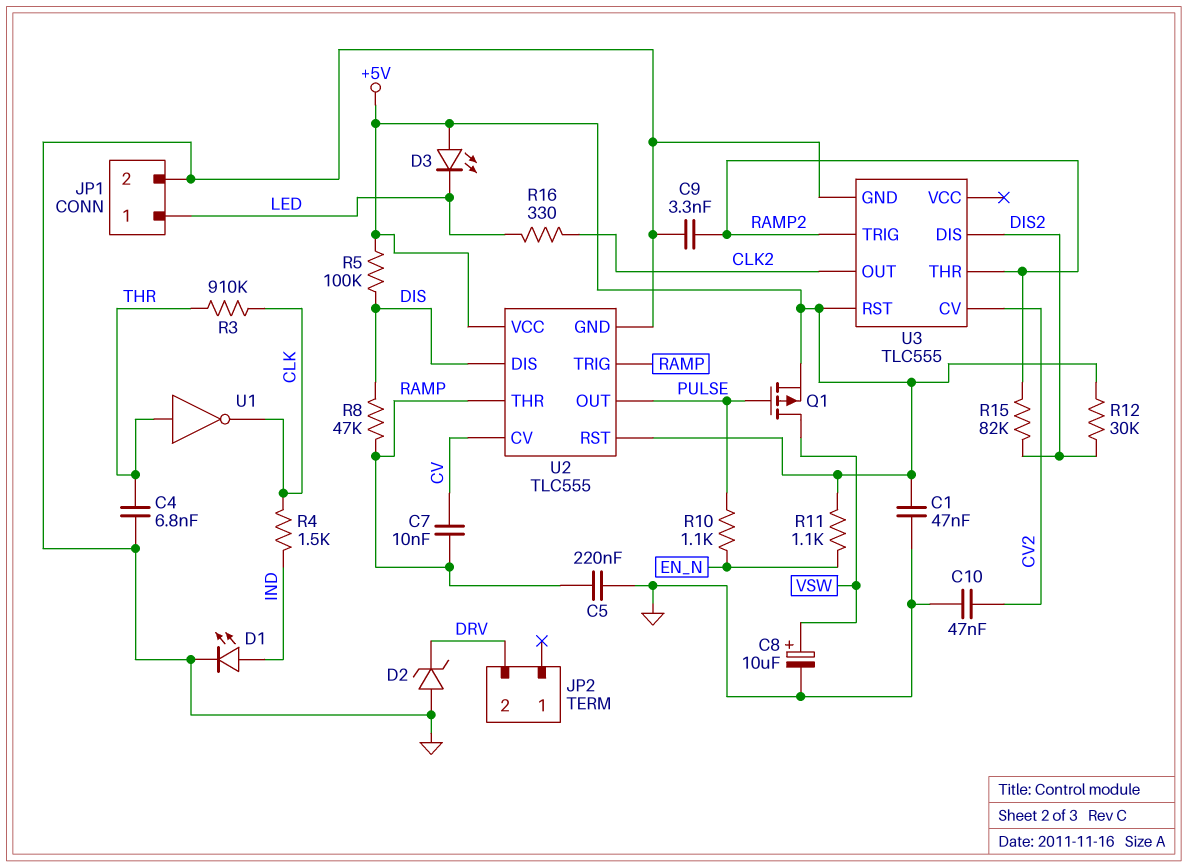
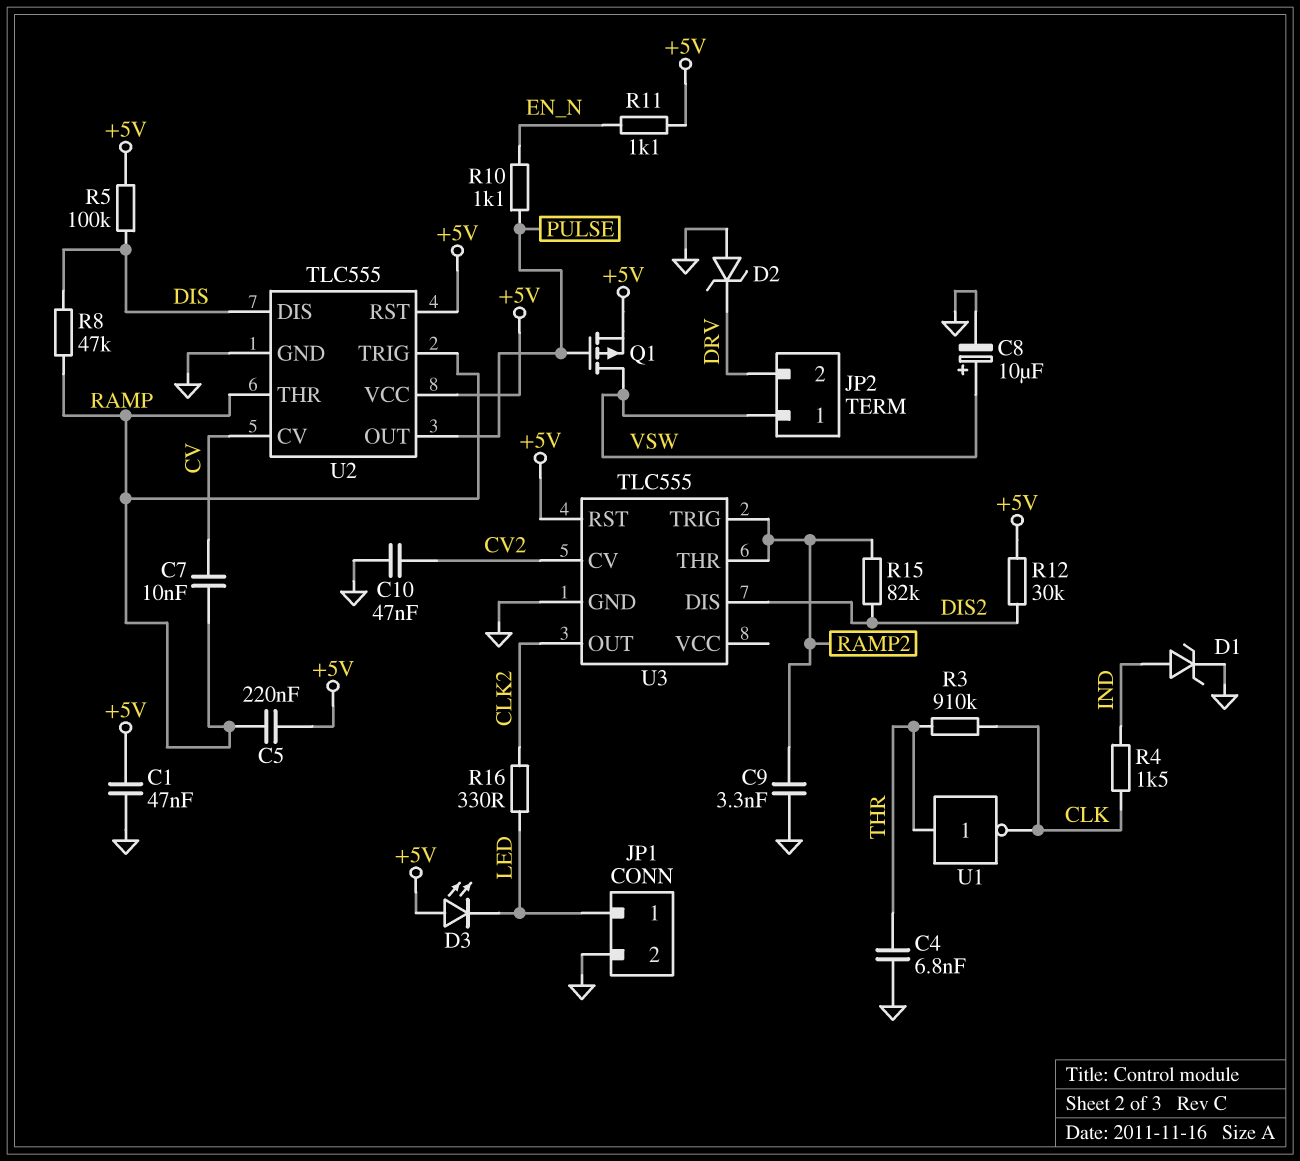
C5: 220nF (GND, RAMP) -> 220nF (+5V, RAMP)
D1: LED (A IND, K GND) -> zener (A IND, K GND)
JP2 pin 1: none -> VSW

